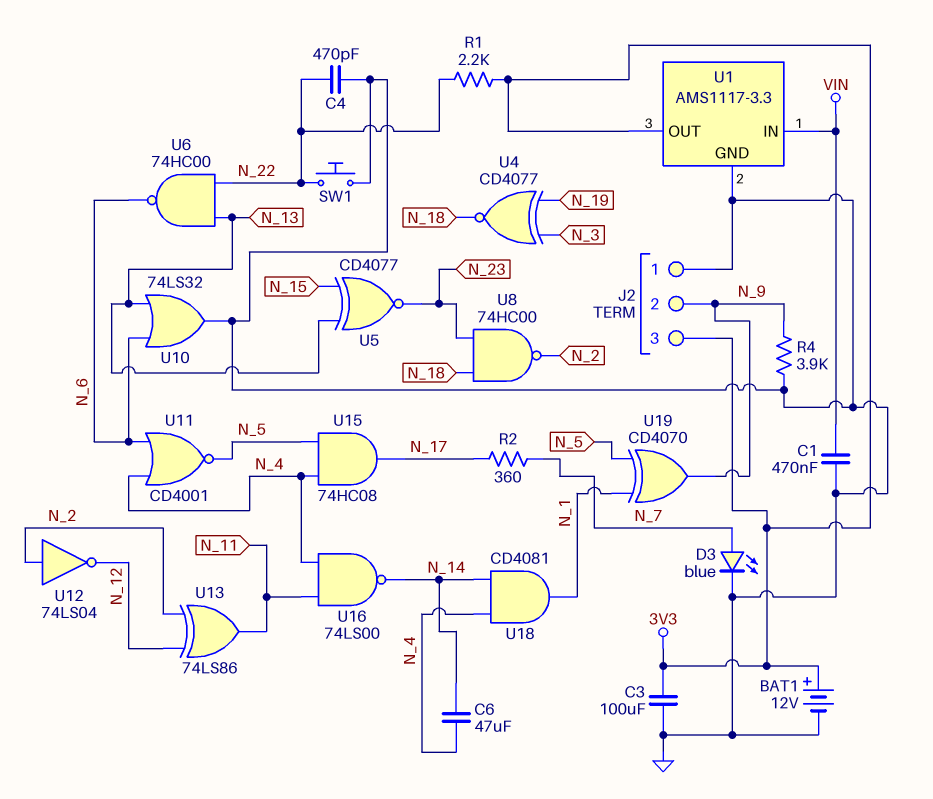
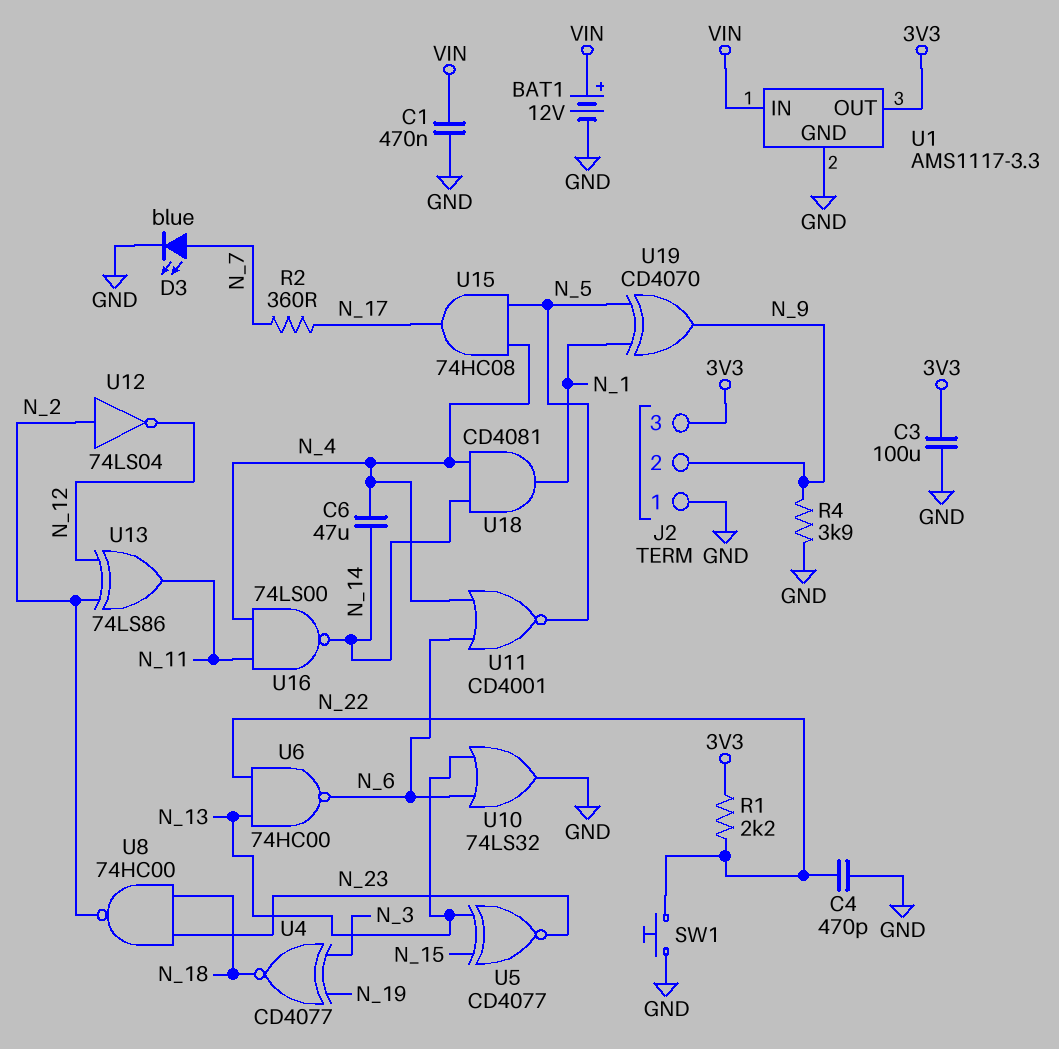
BAT1: 12V (plus 3V3, minus GND) -> 12V (plus VIN, minus GND)

